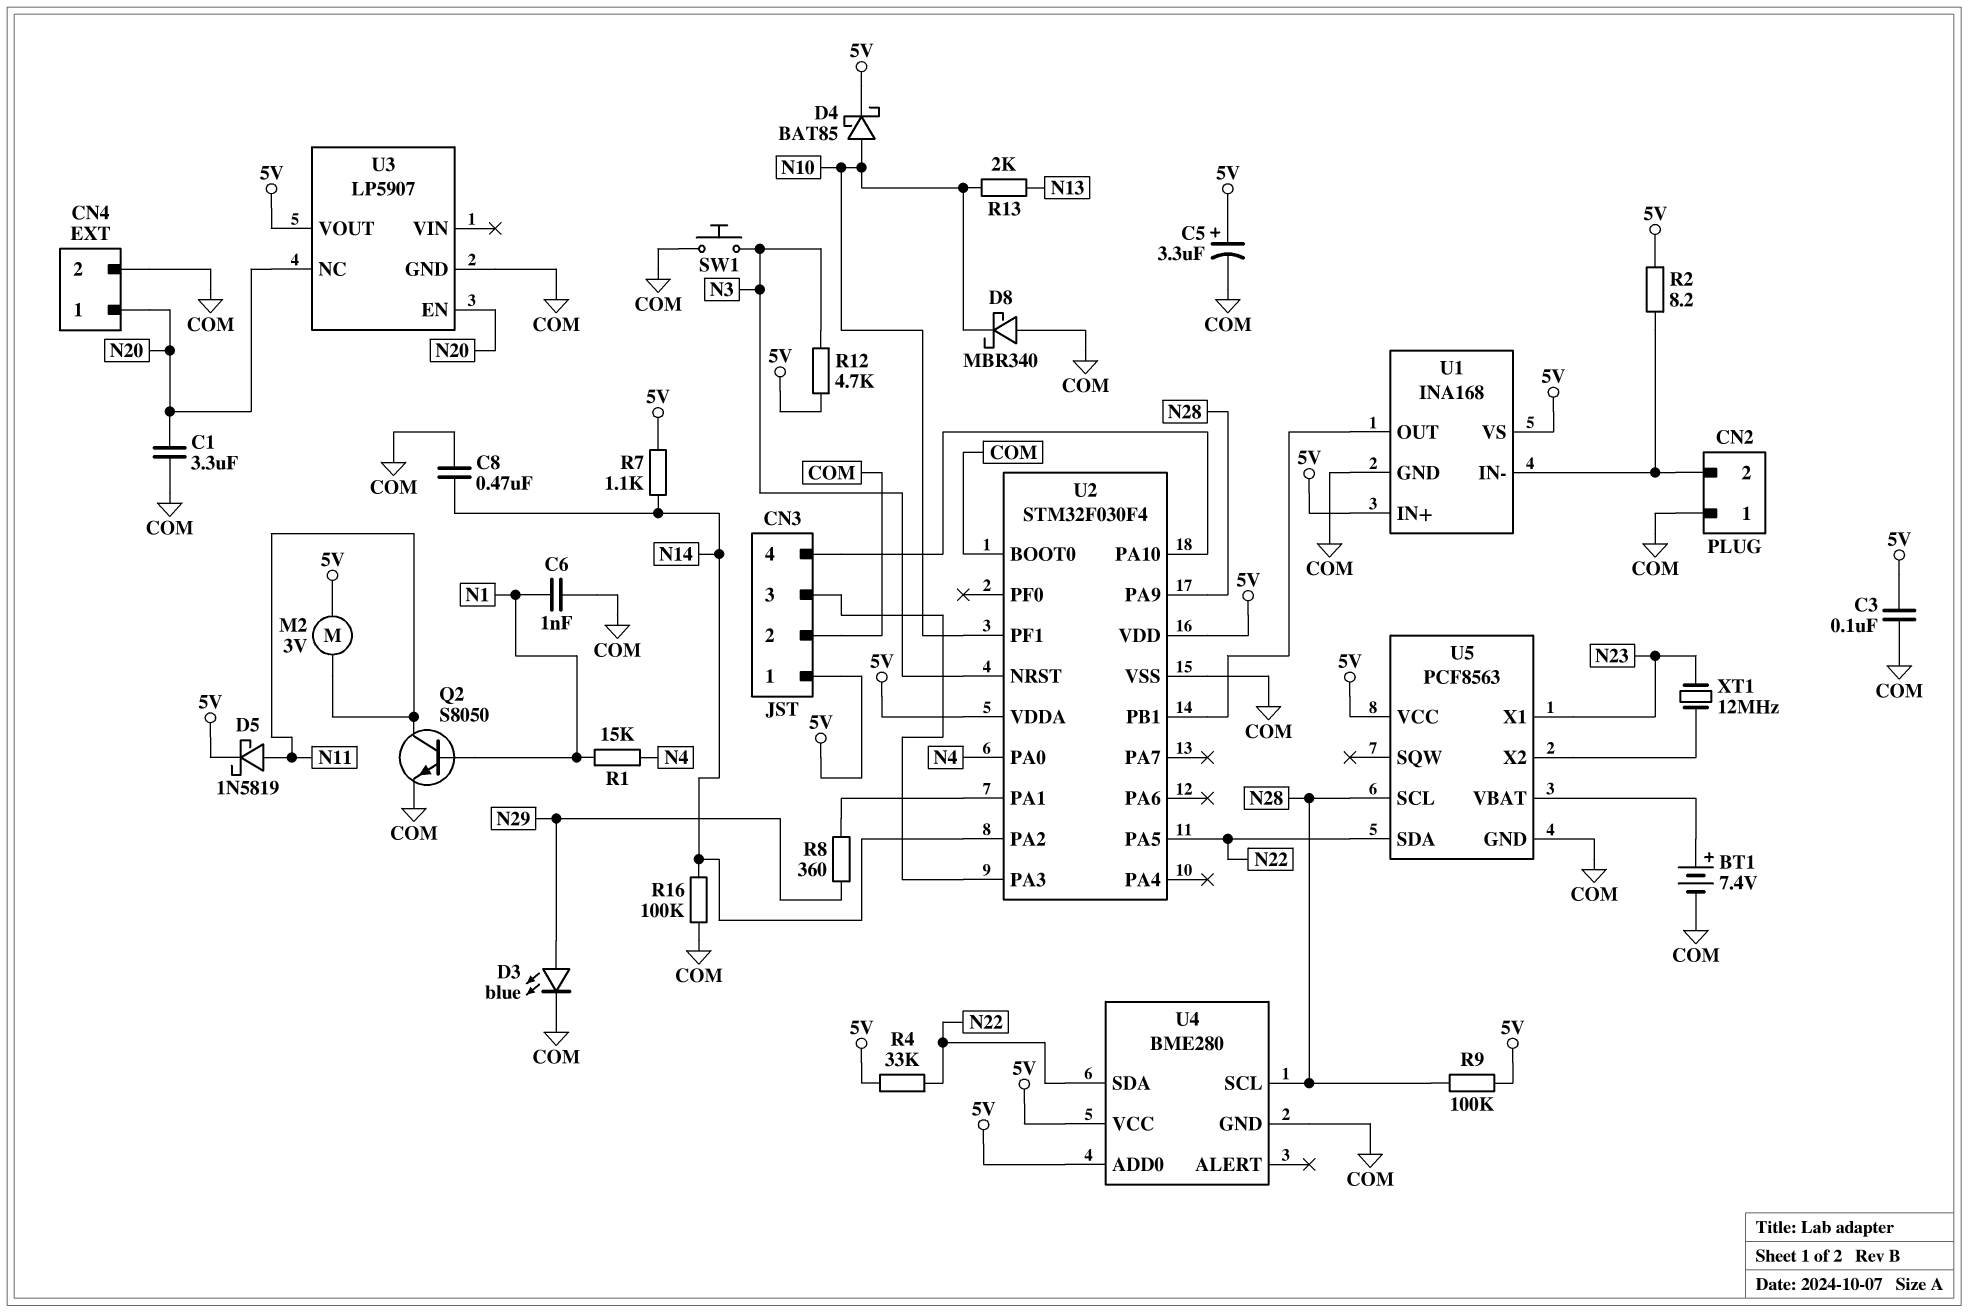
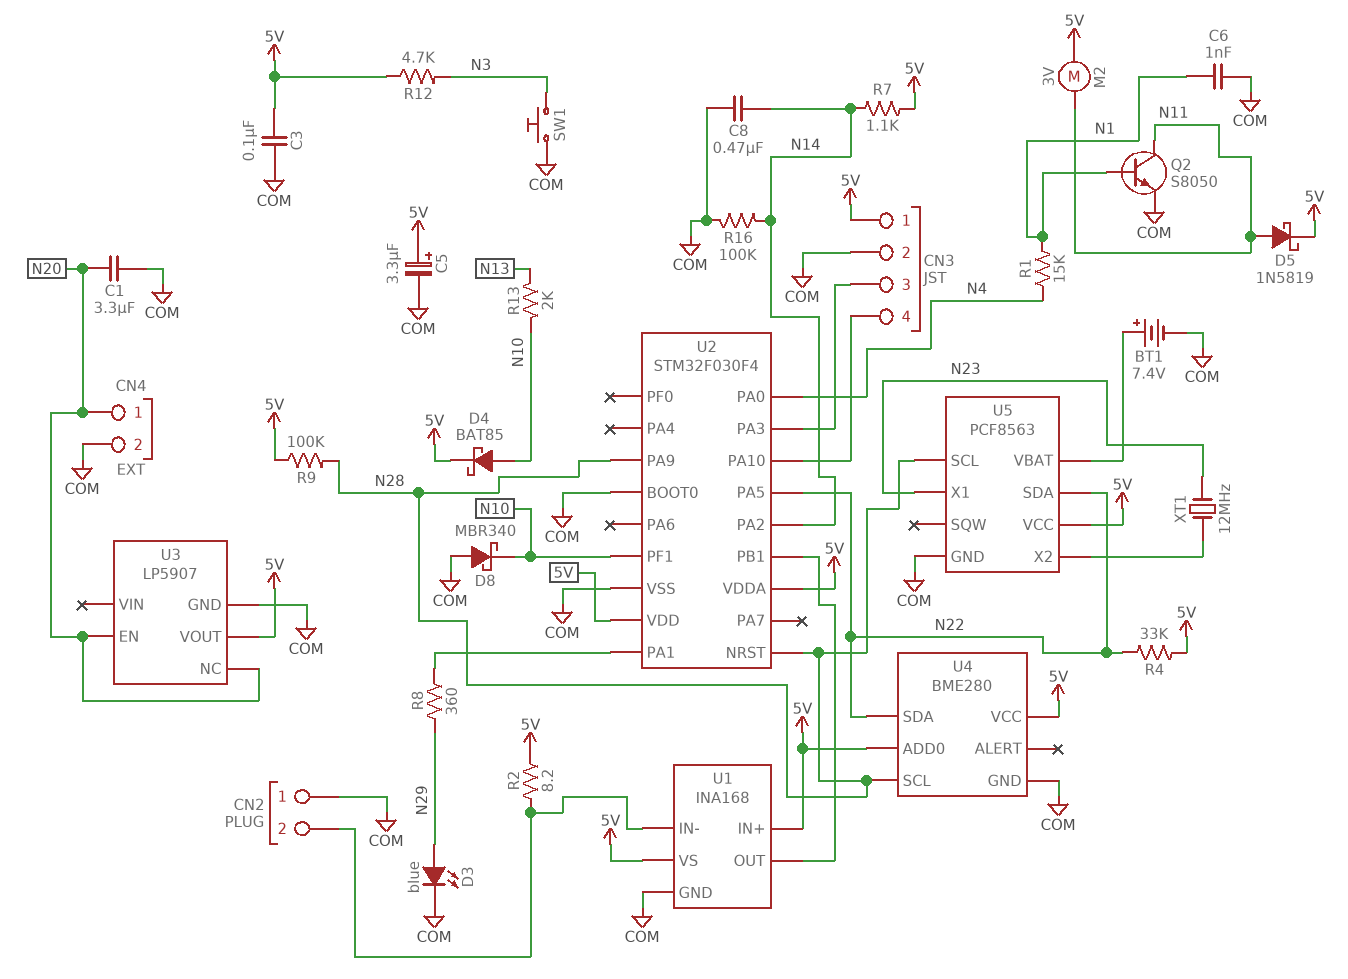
U2 pin NRST: N3 -> N28

